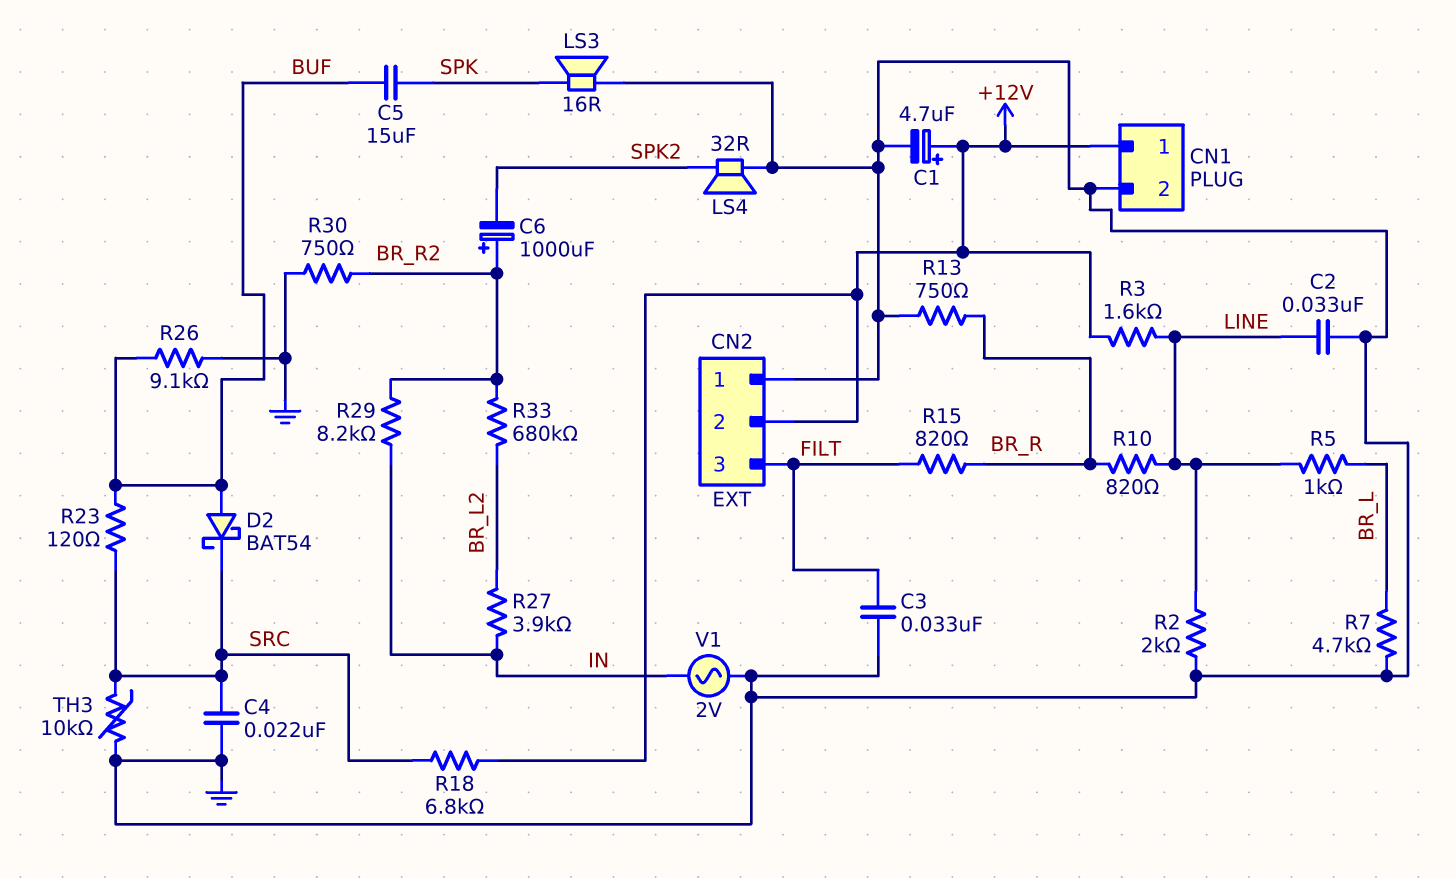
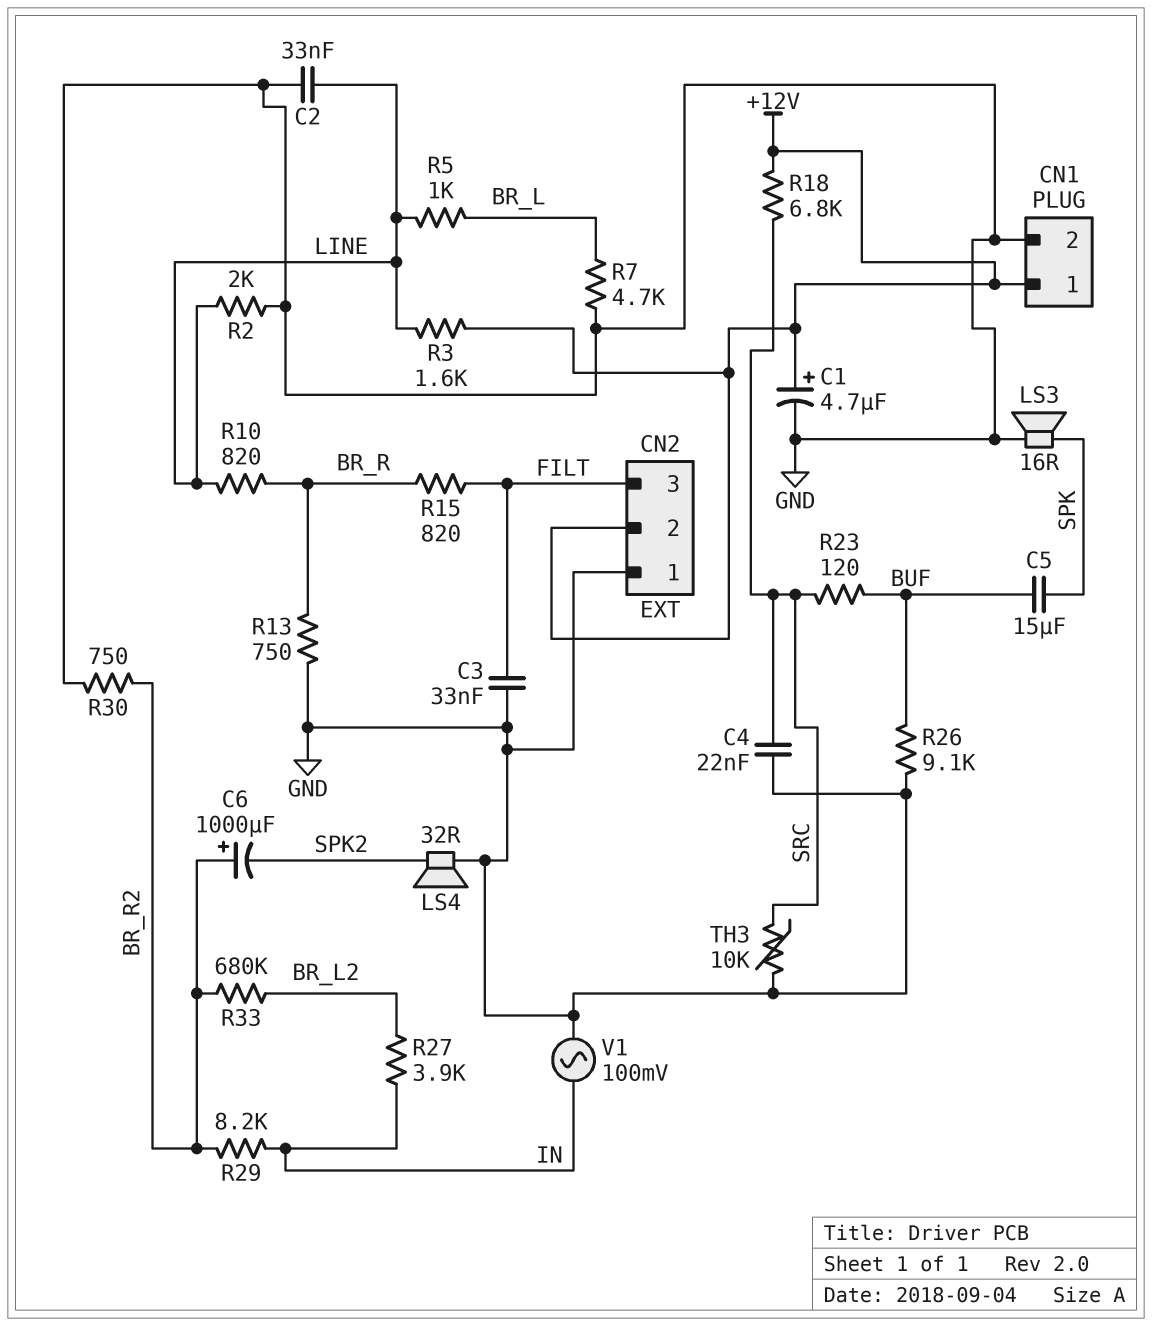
D2: schottky BAT54 (A BUF, K SRC) -> none
V1: AC 2V (GND, IN) -> AC 100mV (GND, IN)

